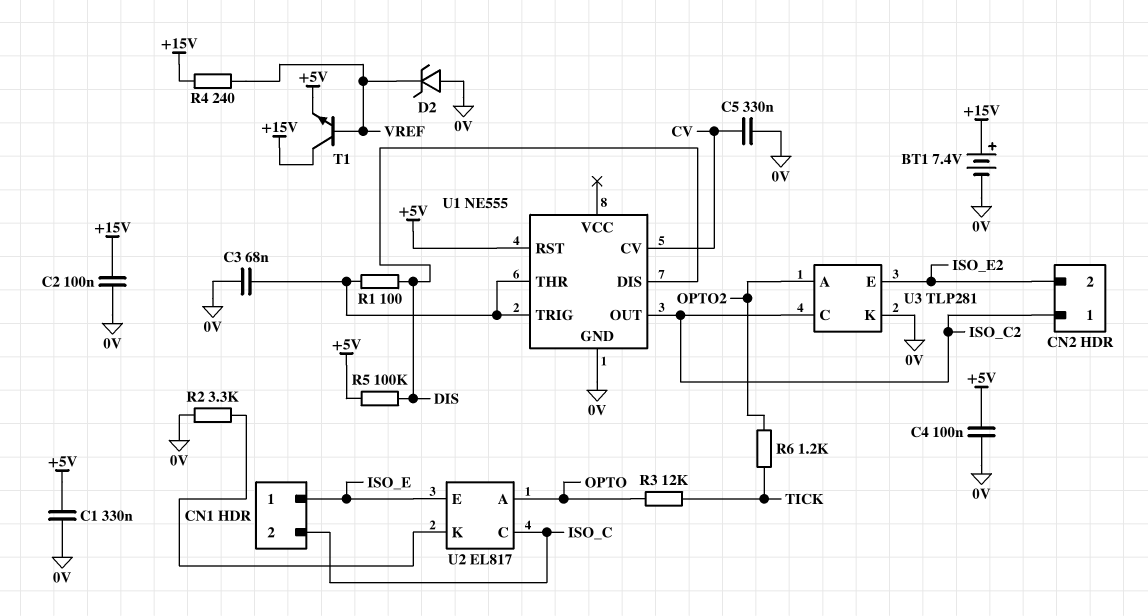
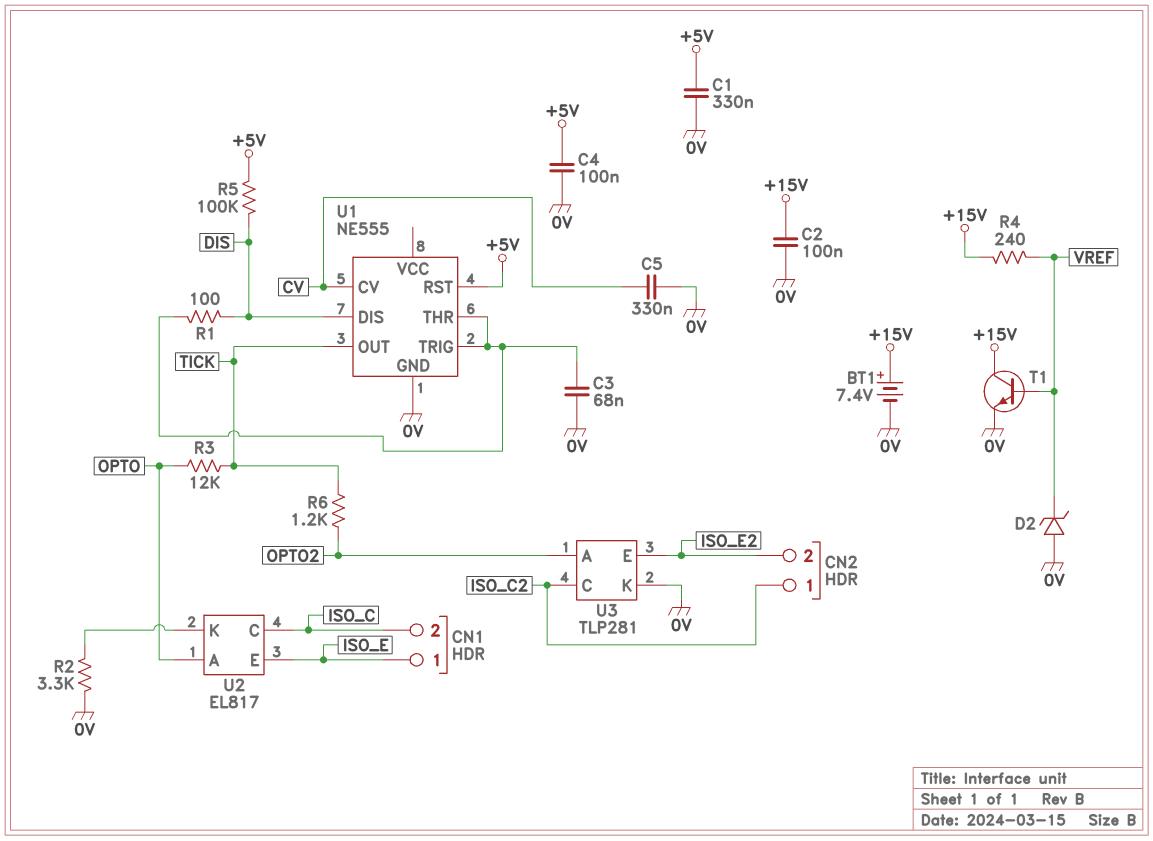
T1: NPN (B VREF, C +15V, E +5V) -> NPN (B VREF, C +15V, E 0V)
U1 pin OUT: ISO_C2 -> TICK

